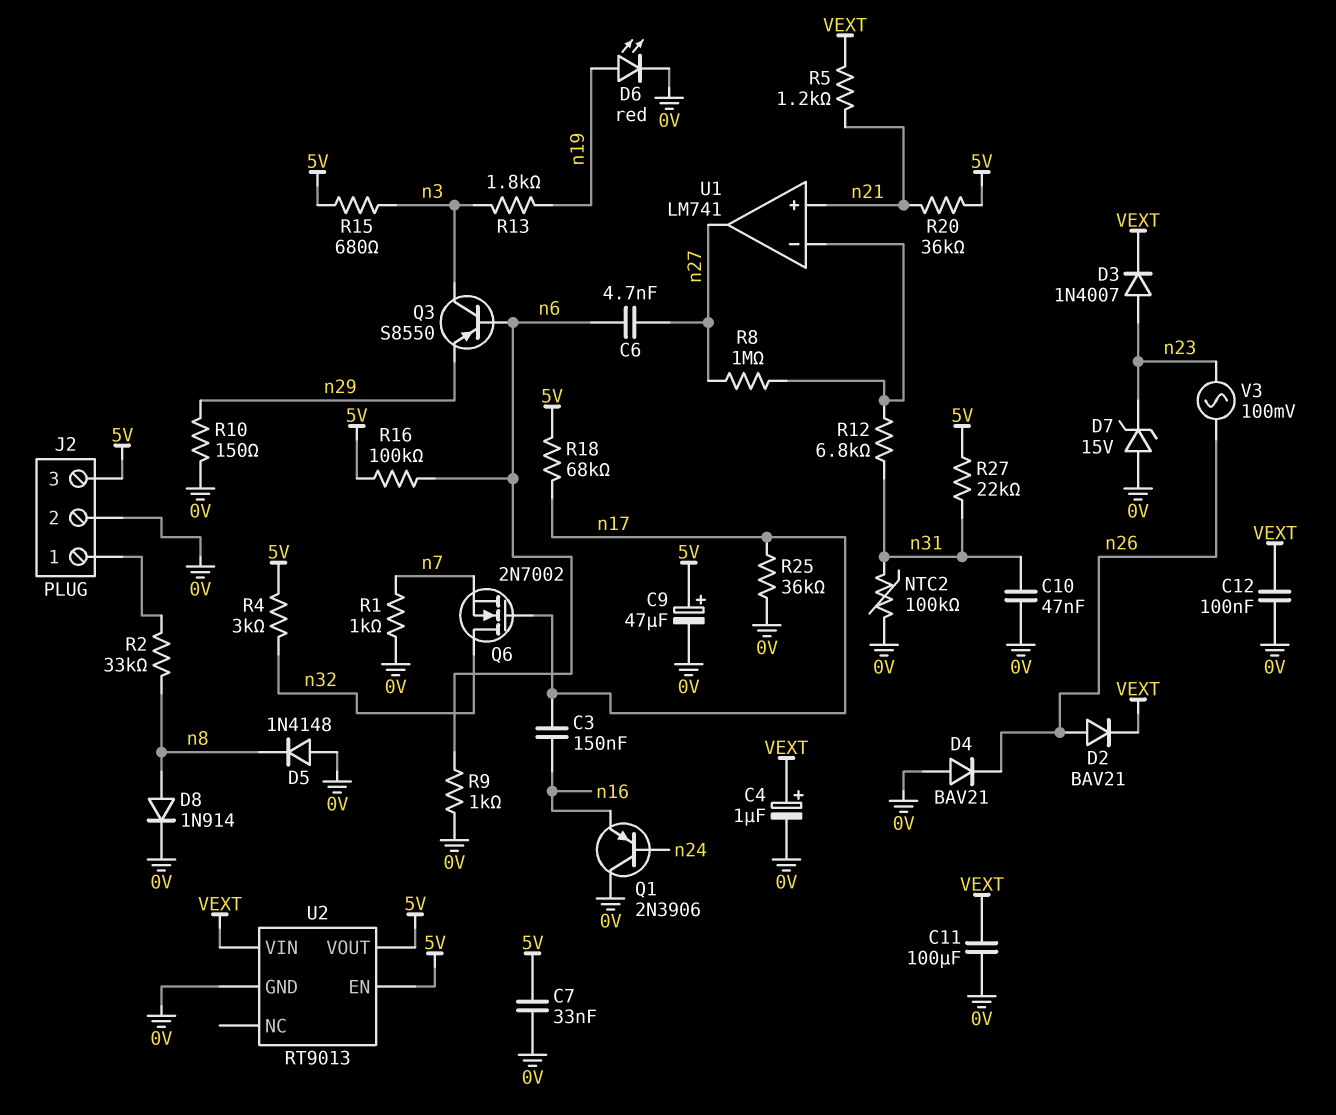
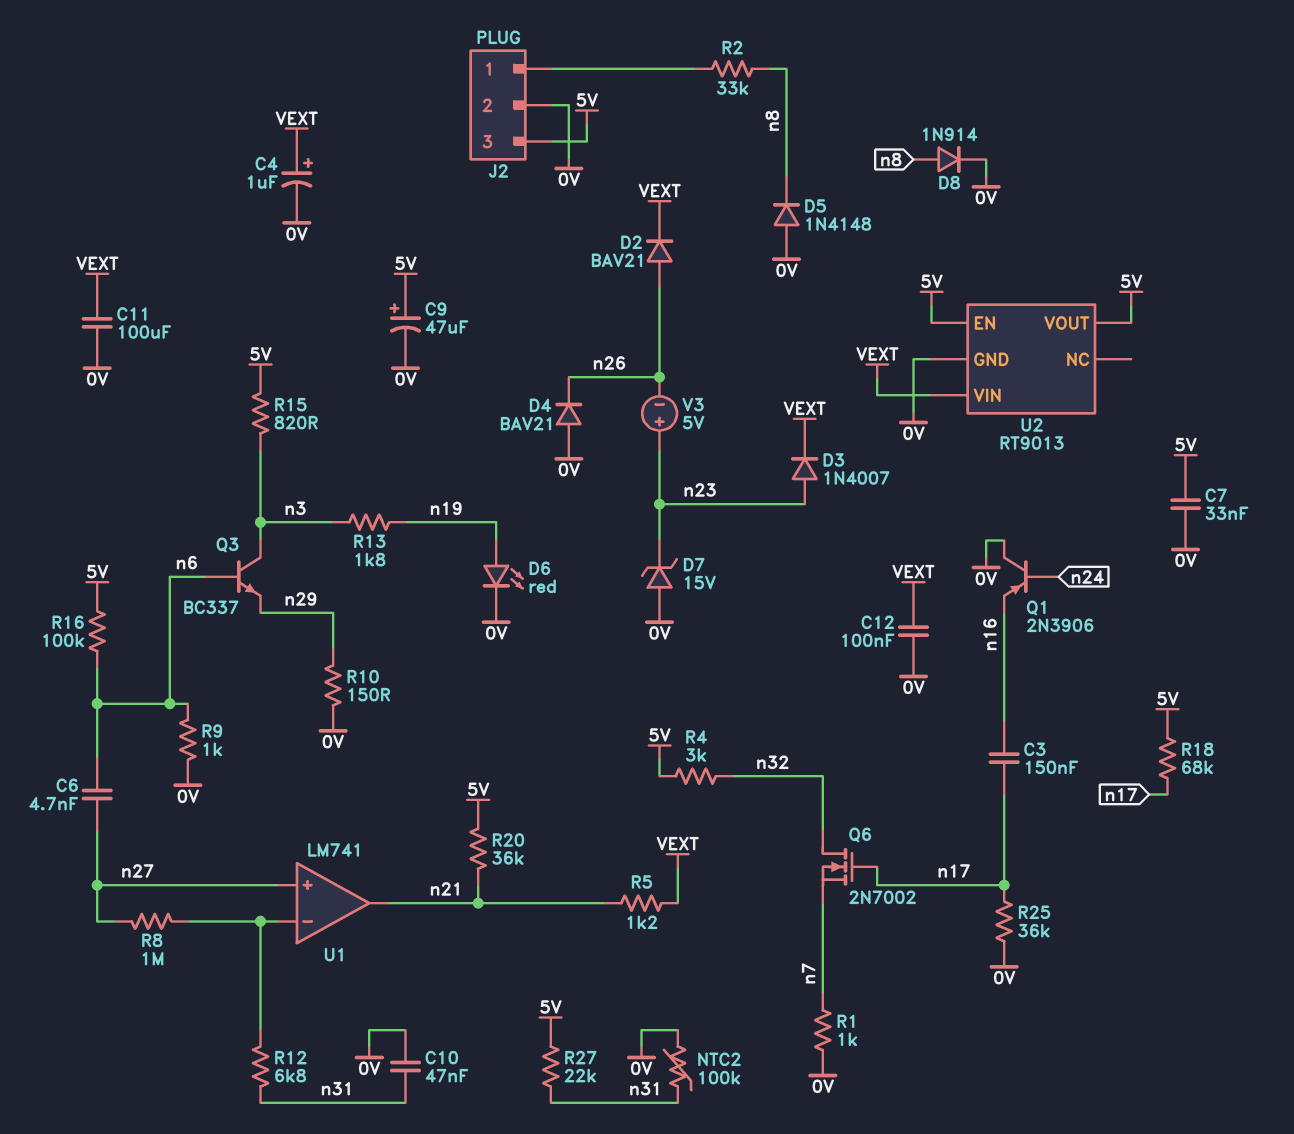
Q3: PNP S8550 (B n6, C n3, E n29) -> NPN BC337 (B n6, C n3, E n29)
R15: 680 (5V, n3) -> 820 (5V, n3)
U1 pin in+: n21 -> n27
U1 pin out: n27 -> n21
V3: AC 100mV (n23, n26) -> 5V (plus n23, minus n26)

